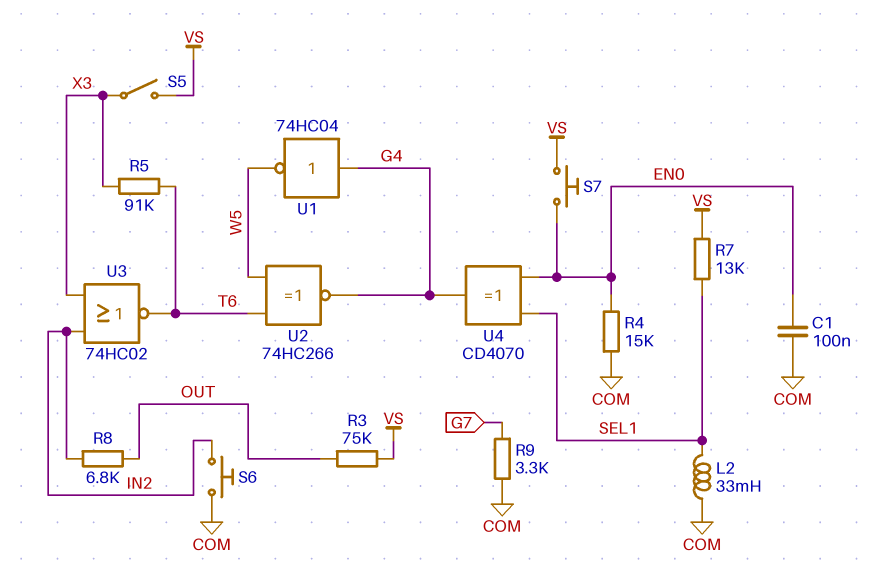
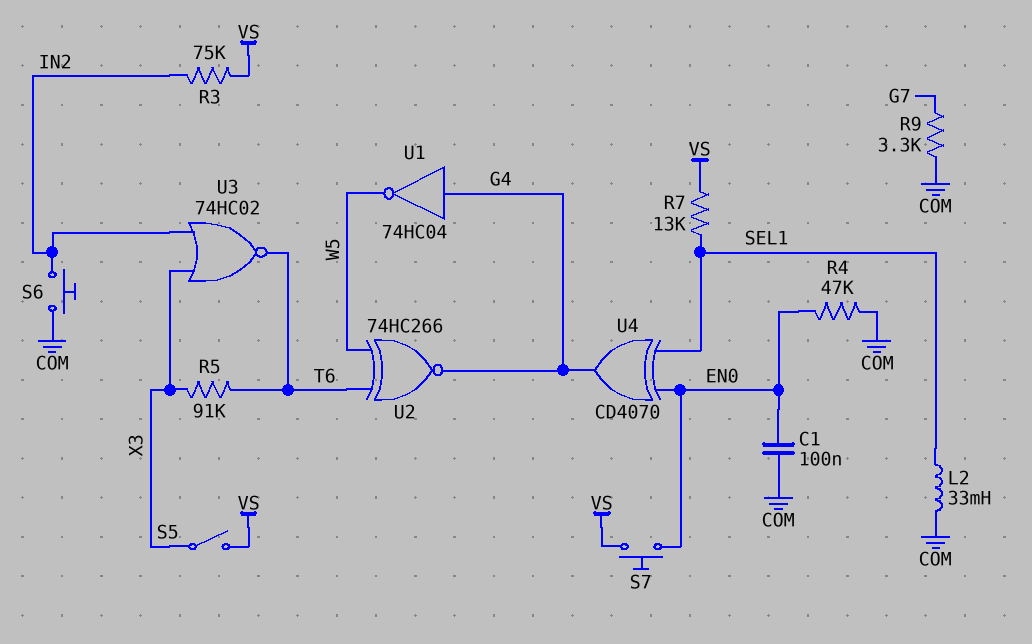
R3: 75k (OUT, VS) -> 75k (IN2, VS)
R4: 15k (COM, EN0) -> 47k (COM, EN0)
R8: 6.8k (IN2, OUT) -> none

